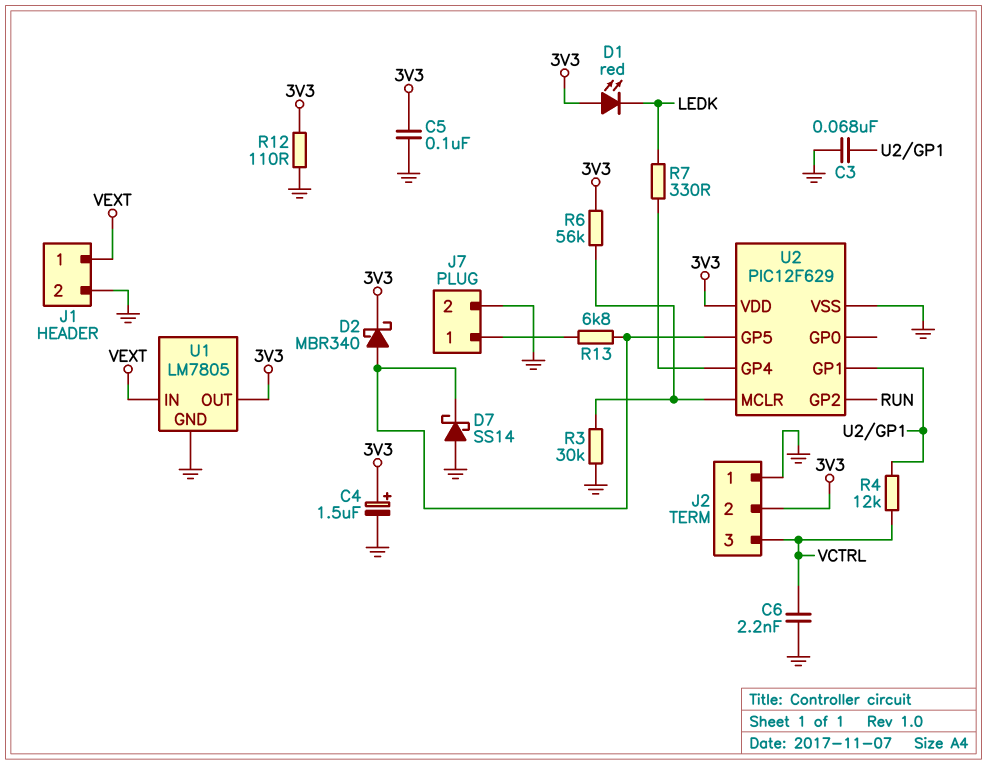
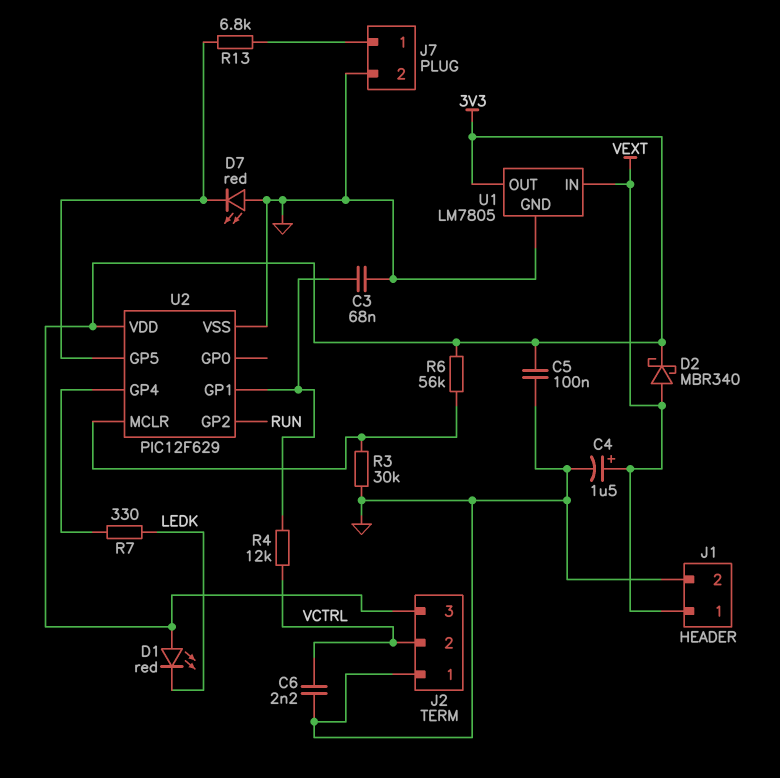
C4: 1.5uF (plus 3V3, minus GND) -> 1.5uF (plus VEXT, minus GND)
D2: schottky MBR340 (A U2/GP5, K 3V3) -> schottky MBR340 (A VEXT, K 3V3)
D7: schottky SS14 (A GND, K U2/GP5) -> LED red (A GND, K U2/GP5)
J2 pin 2: 3V3 -> VCTRL
J2 pin 3: VCTRL -> 3V3
R12: 110 (3V3, GND) -> none

